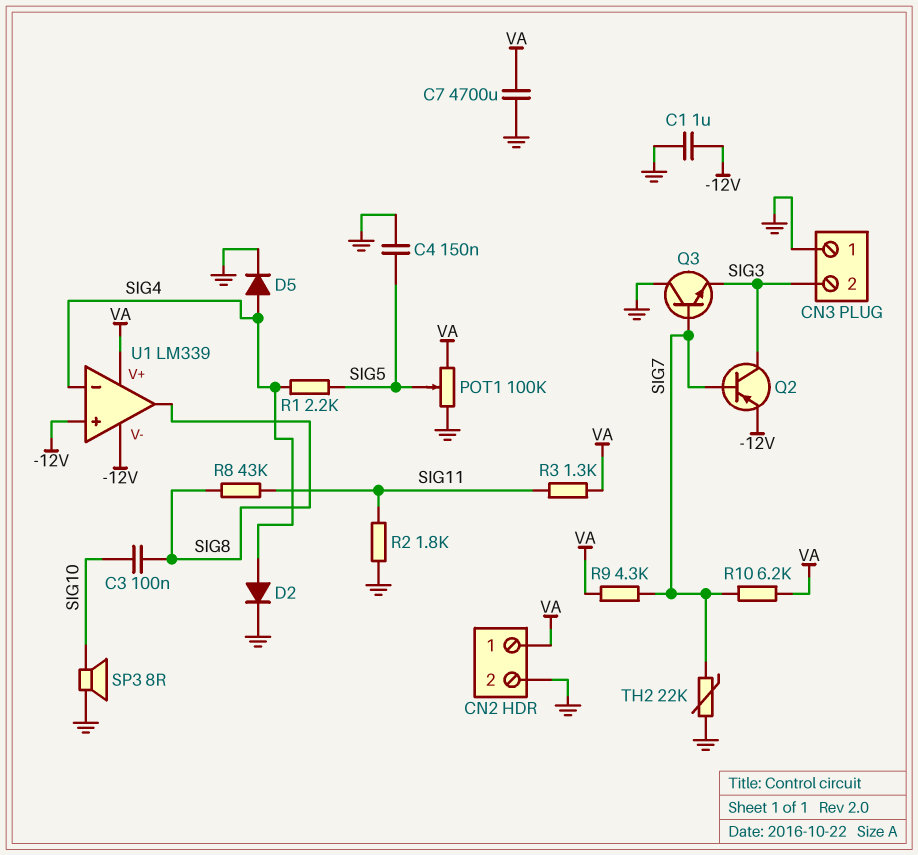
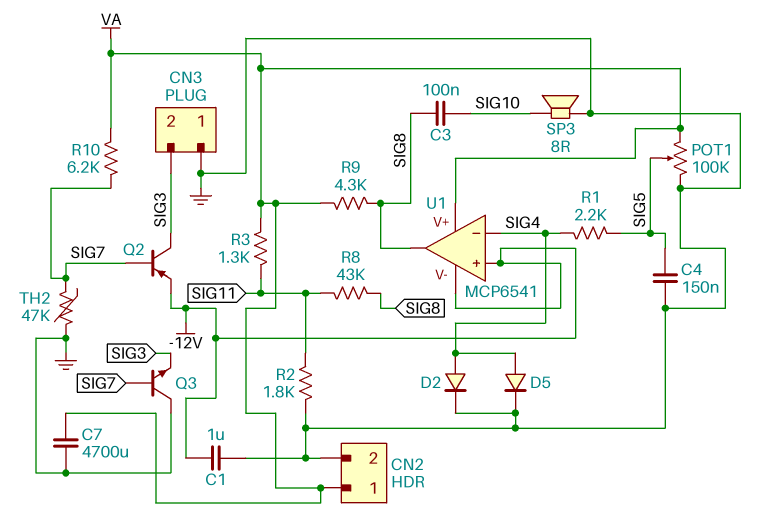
R9: 4.3k (SIG7, VA) -> 4.3k (SIG8, VA)
TH2: 22k (GND, SIG7) -> 47k (GND, SIG7)
U1: LM339 -> MCP6541

